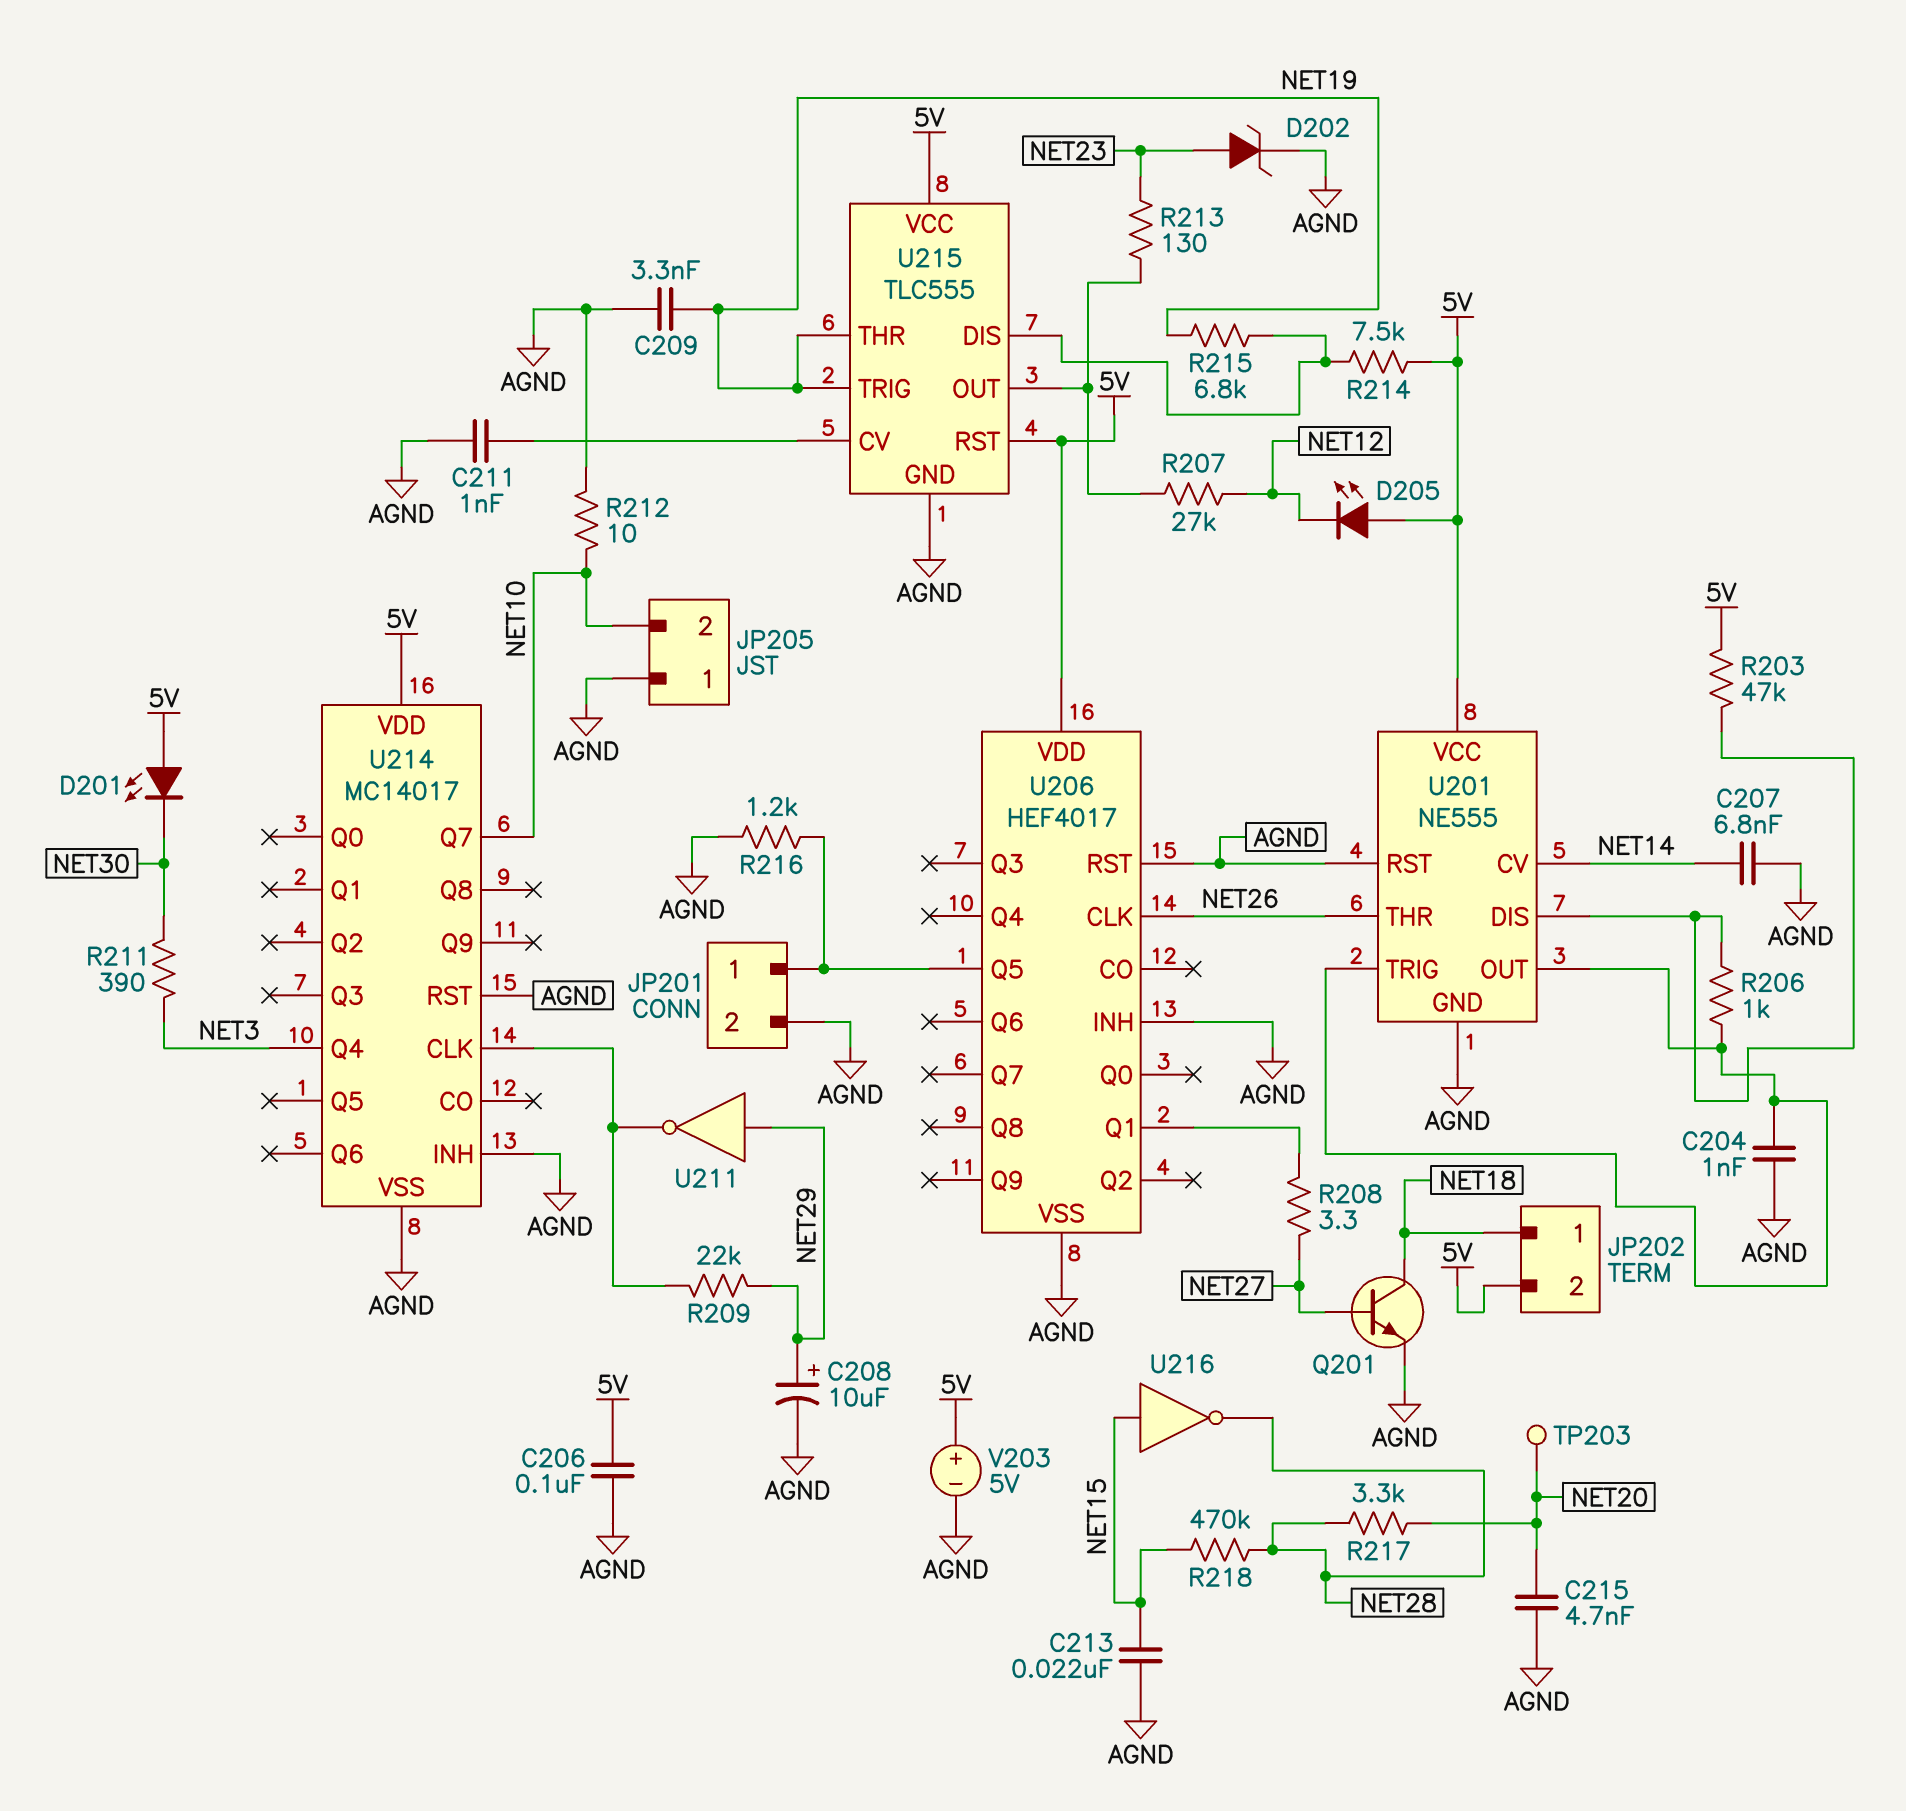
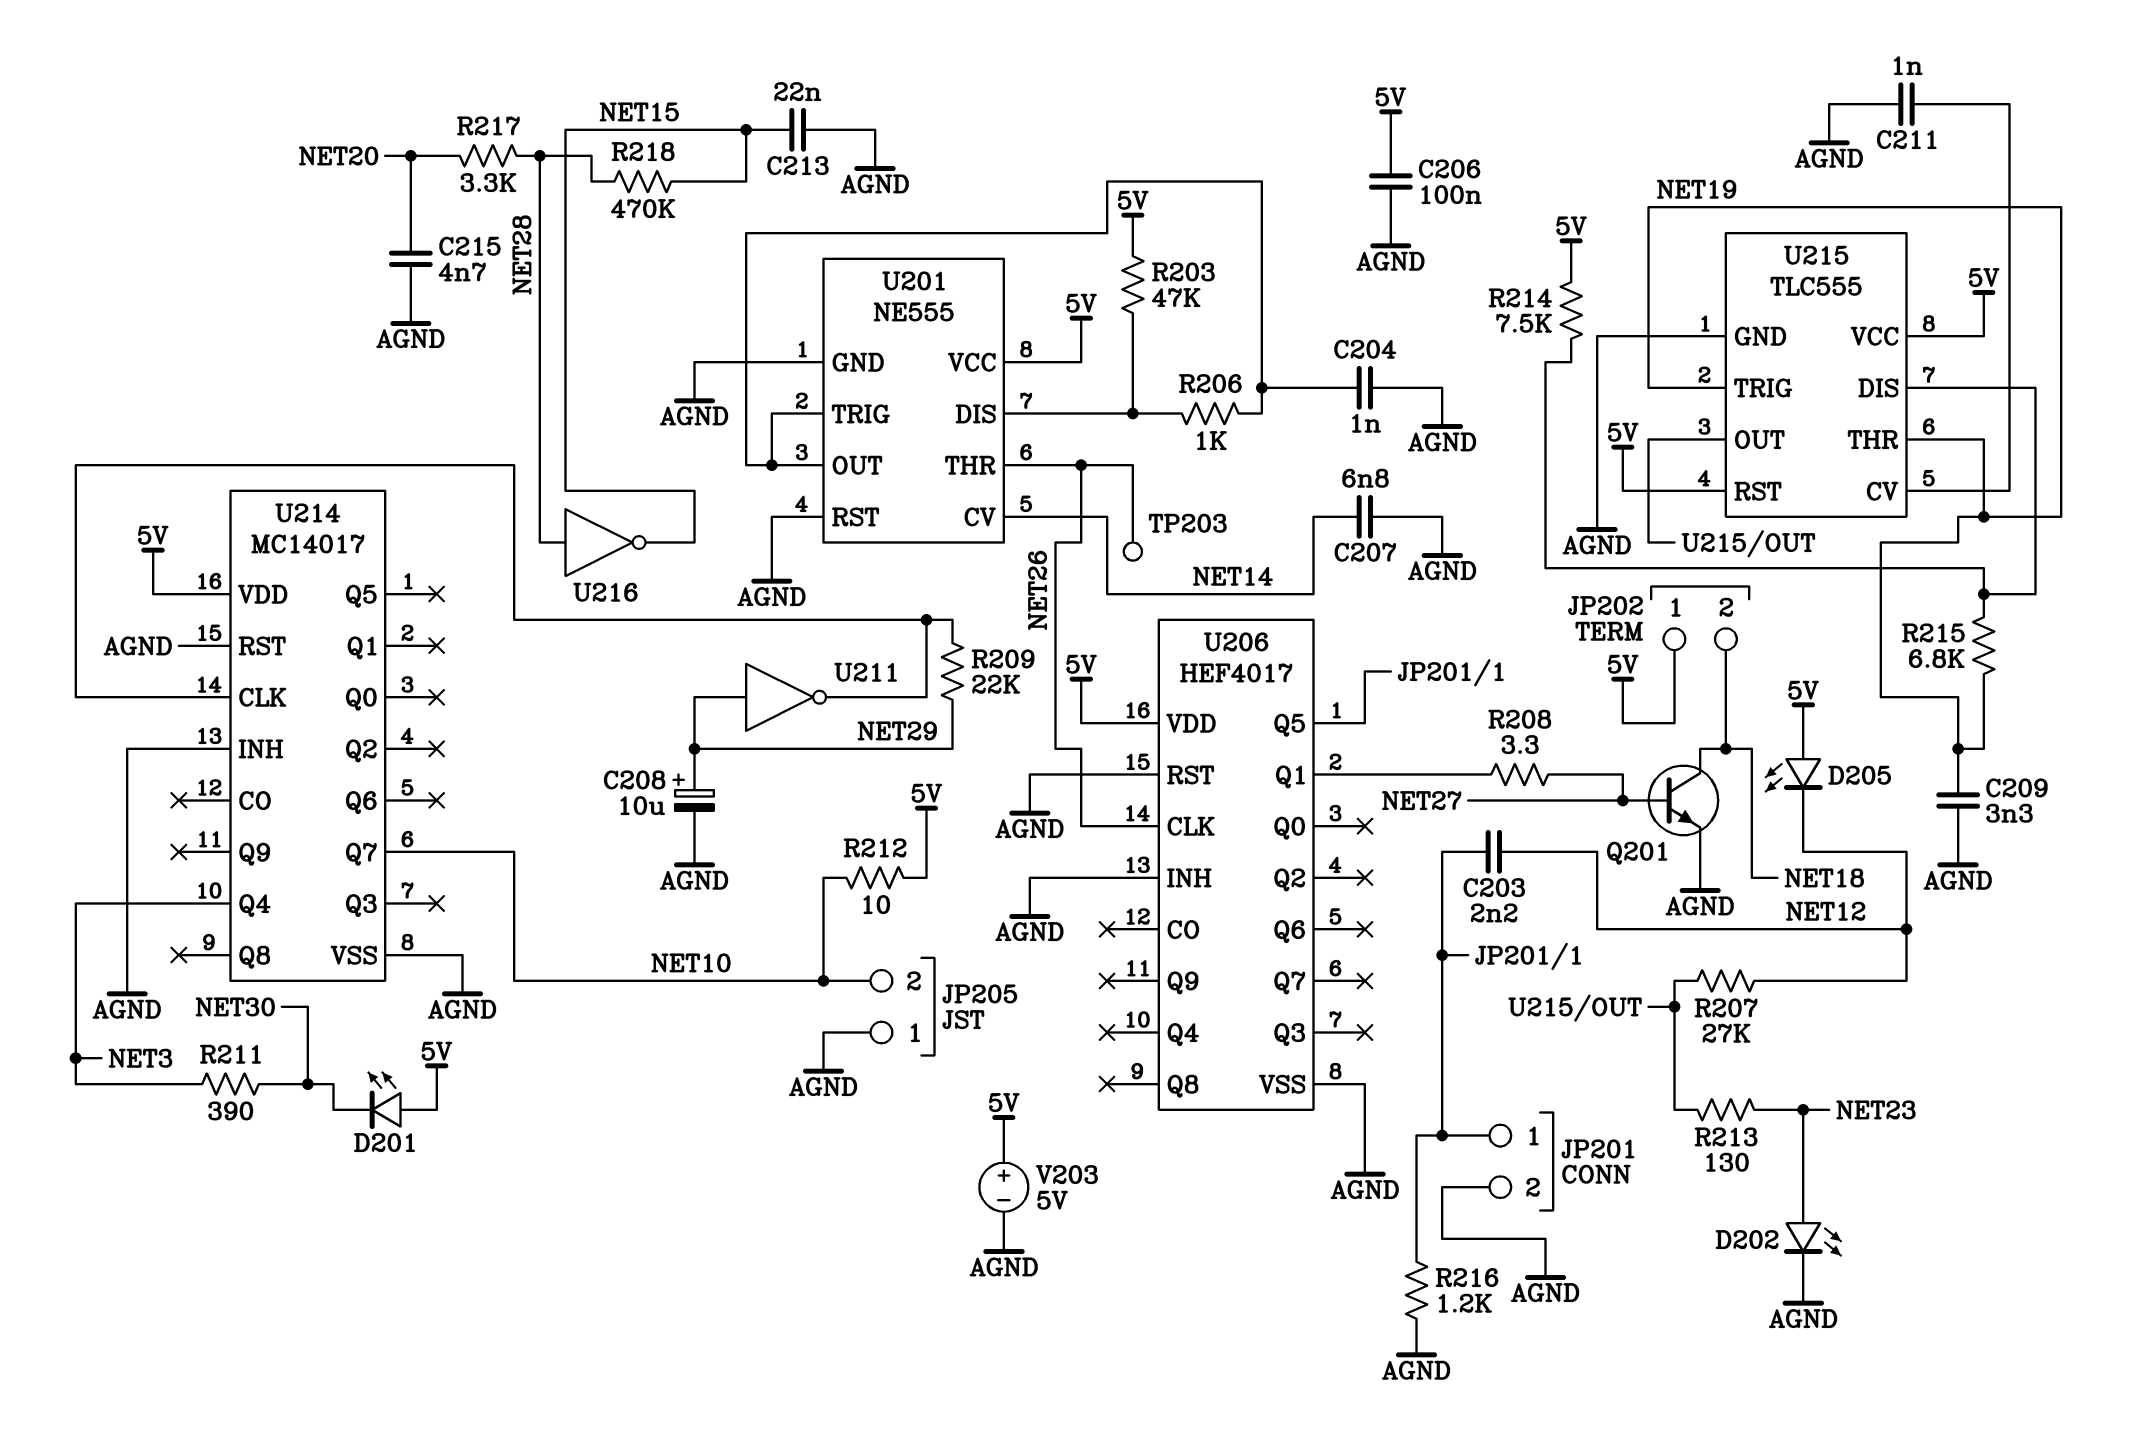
C203: none -> 2.2nF (JP201/1, NET12)
D202: zener (A NET23, K AGND) -> LED (A NET23, K AGND)
JP202 pin 1: NET18 -> 5V
JP202 pin 2: 5V -> NET18
R212: 10 (AGND, NET10) -> 10 (5V, NET10)
TP203: test point (NET20) -> test point (NET26)
U216: NOT (in NET15, out NET28) -> NOT (in NET28, out NET15)

